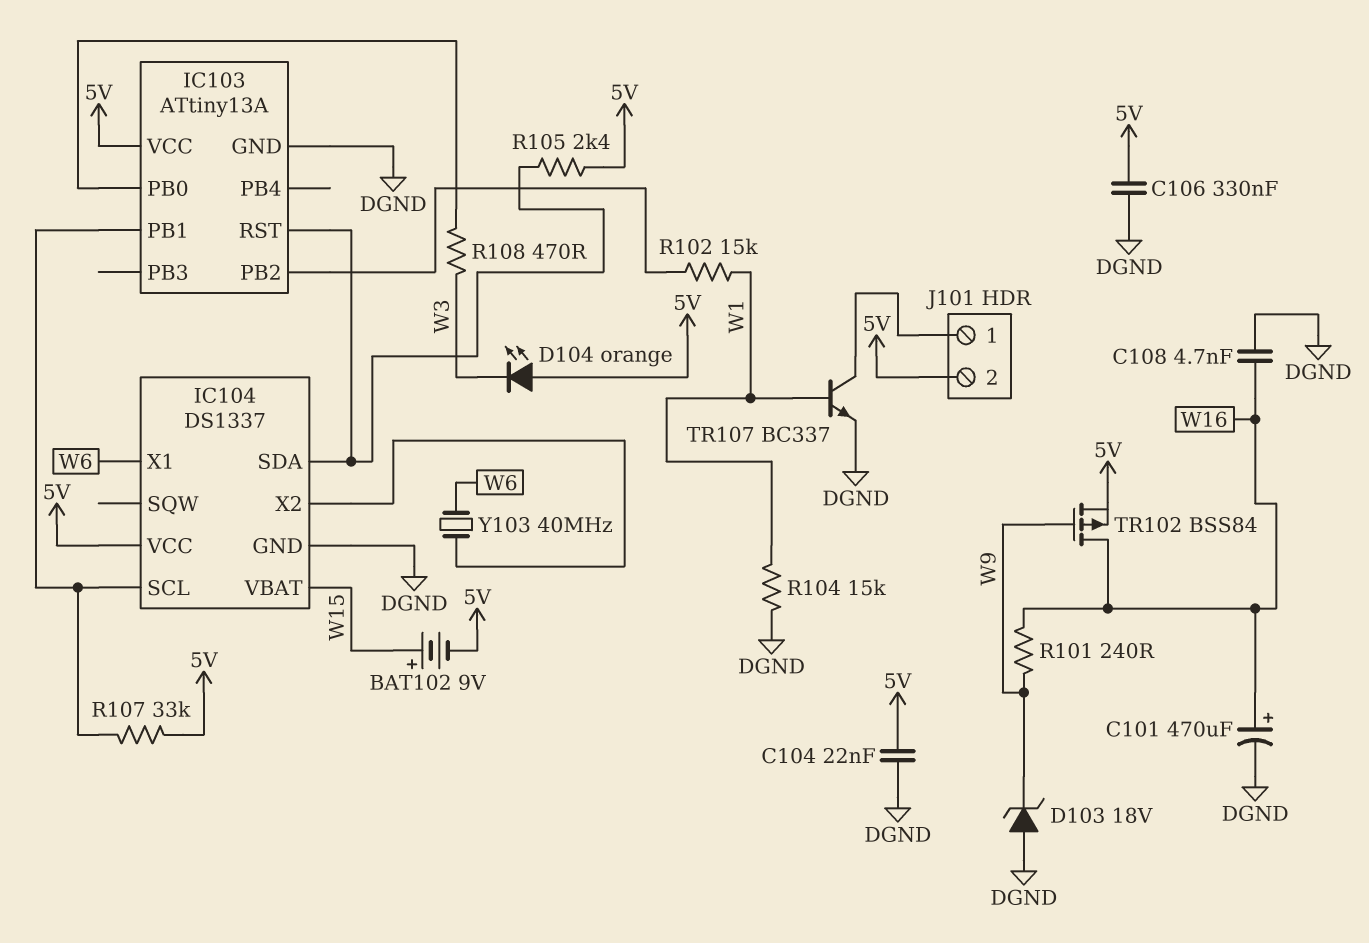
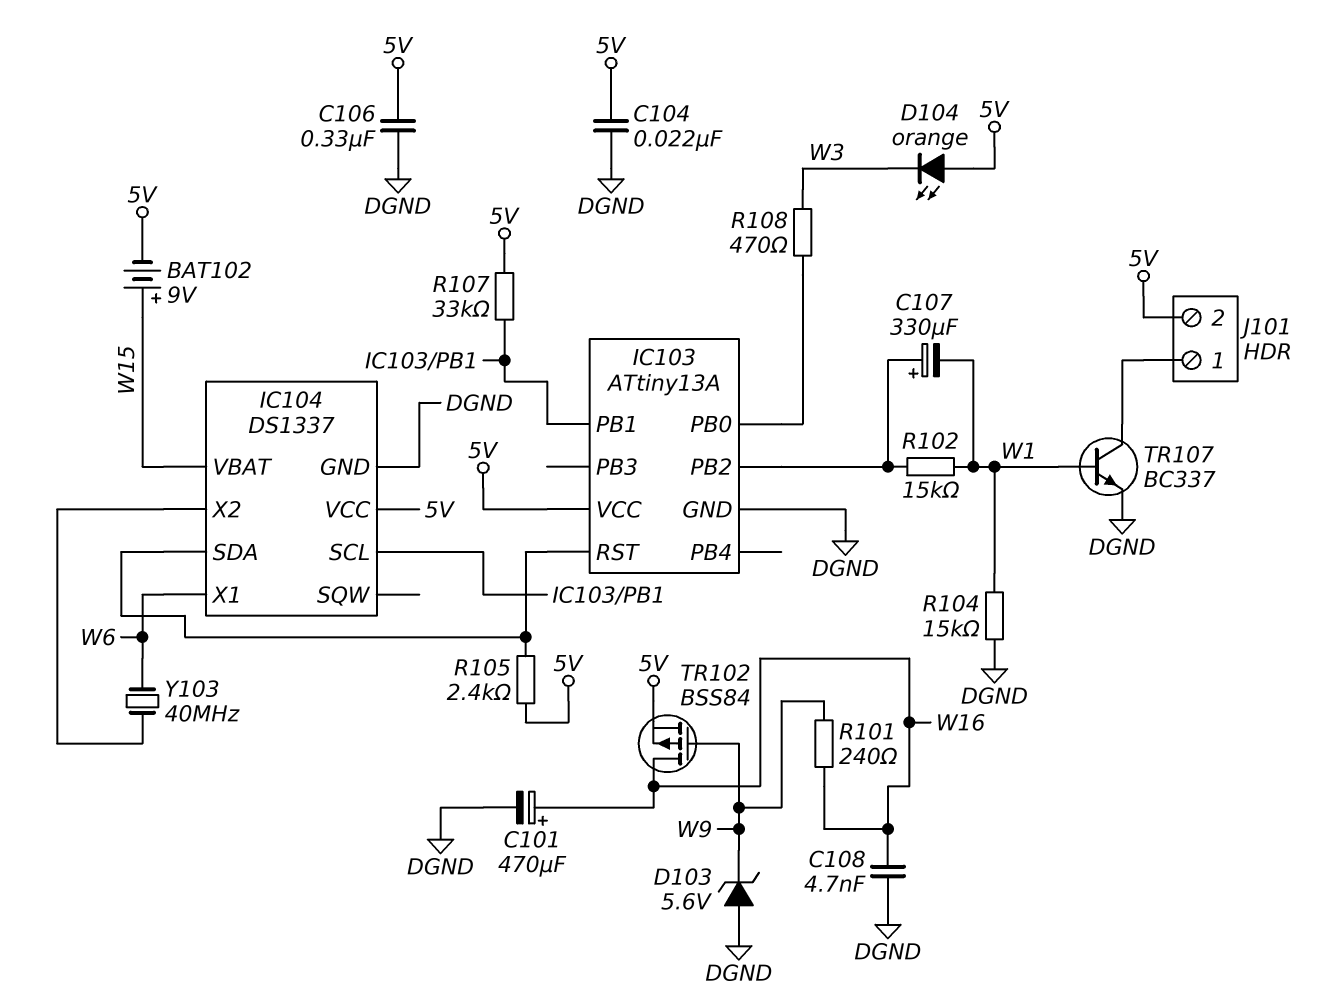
C107: none -> 330uF (plus IC103/PB2, minus W1)
D103: zener 18V (A DGND, K W9) -> zener 5.6V (A DGND, K W9)

